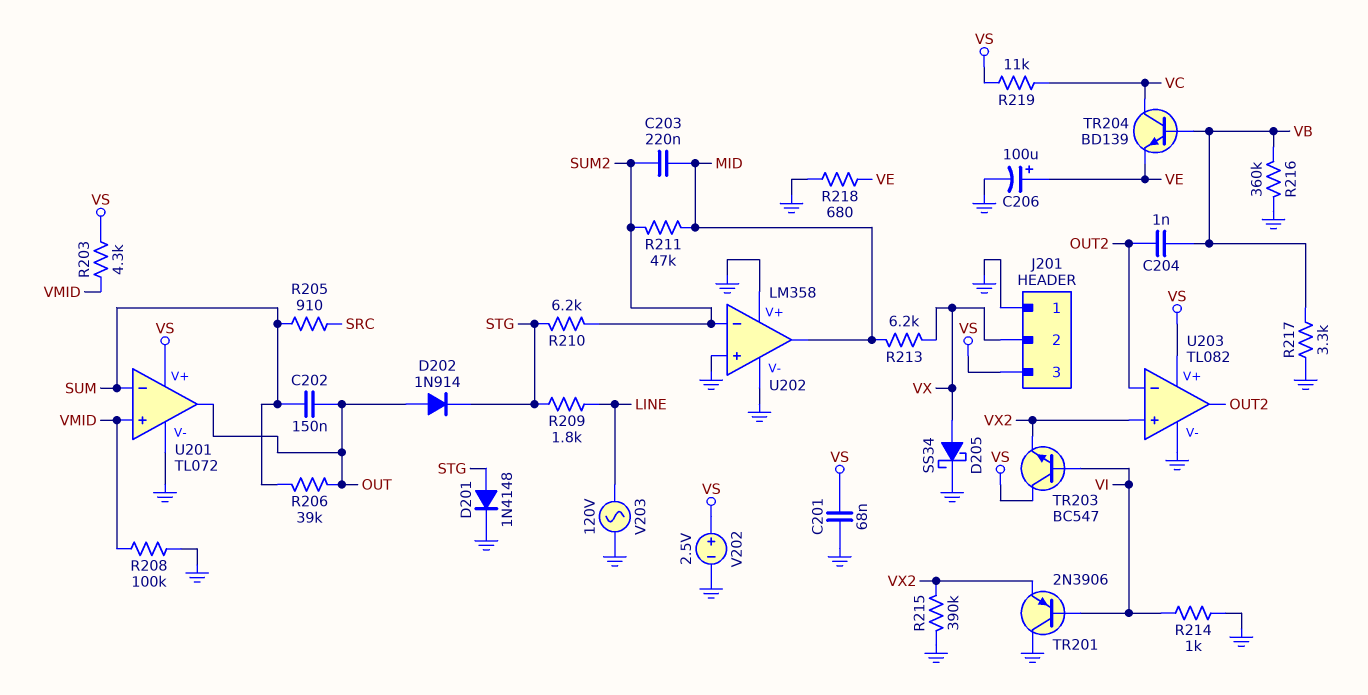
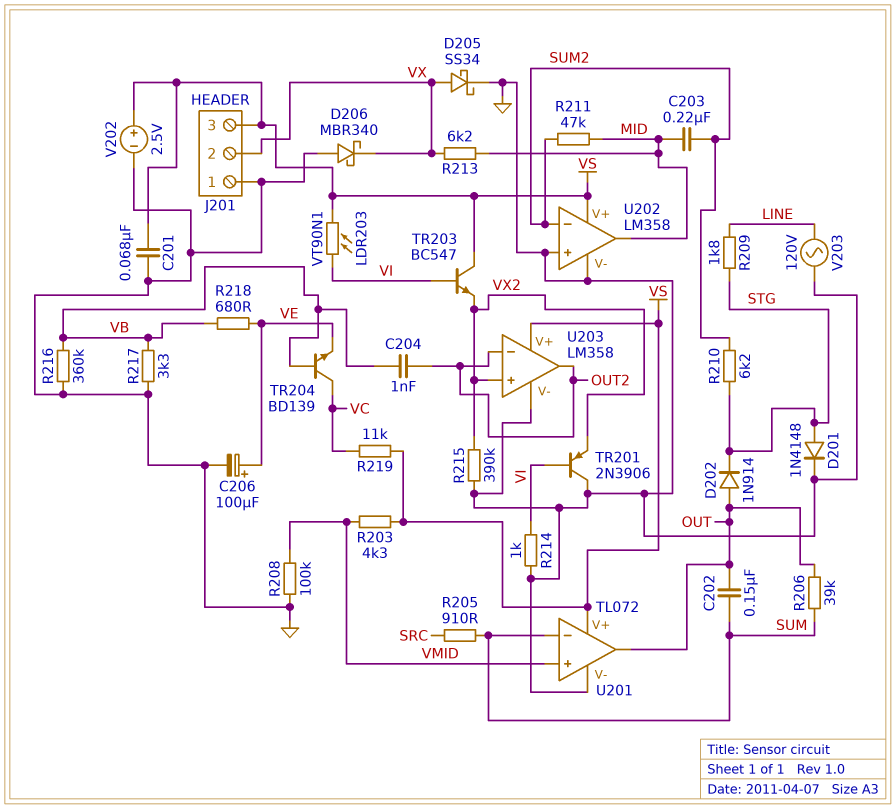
D206: none -> schottky MBR340 (A GND, K VX)
LDR203: none -> VT90N1 (VI, VS)
R218: 680 (GND, VE) -> 680 (VB, VE)
U202 pin V+: GND -> VS
U203: TL082 -> LM358

